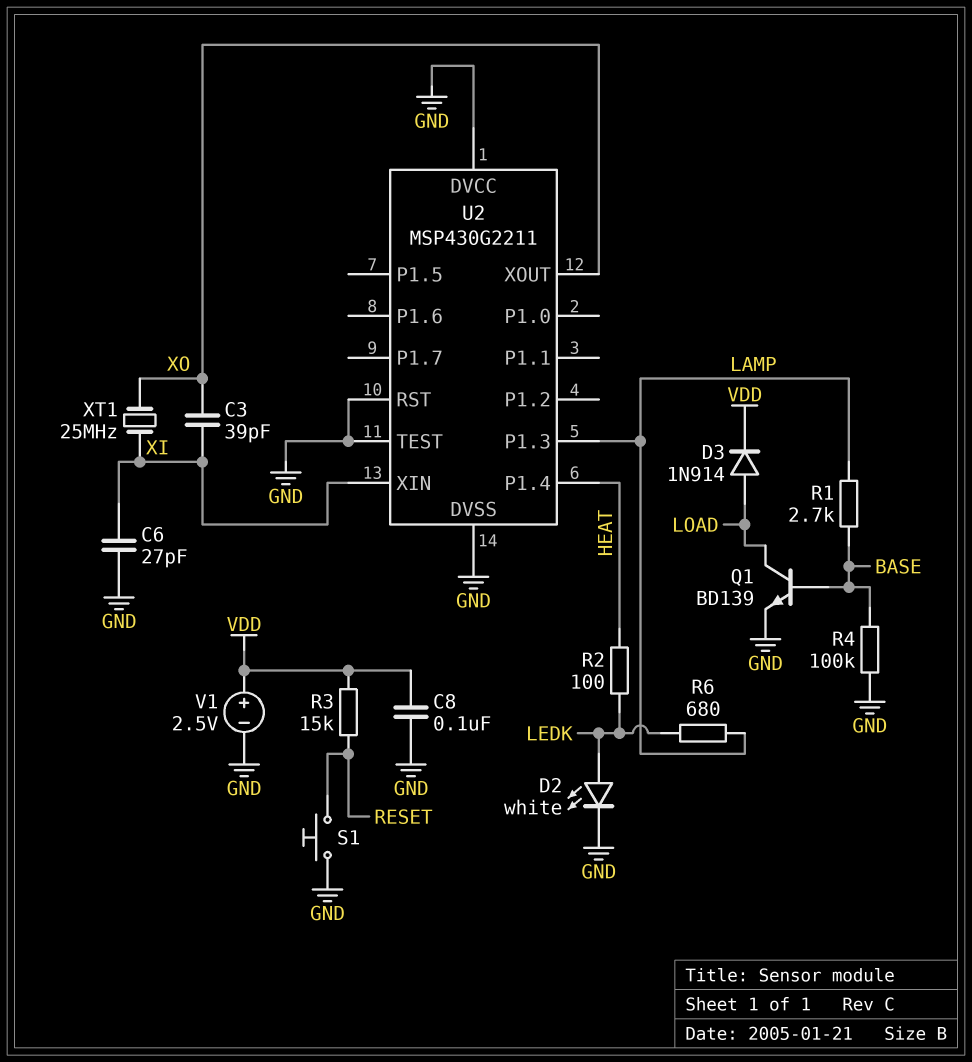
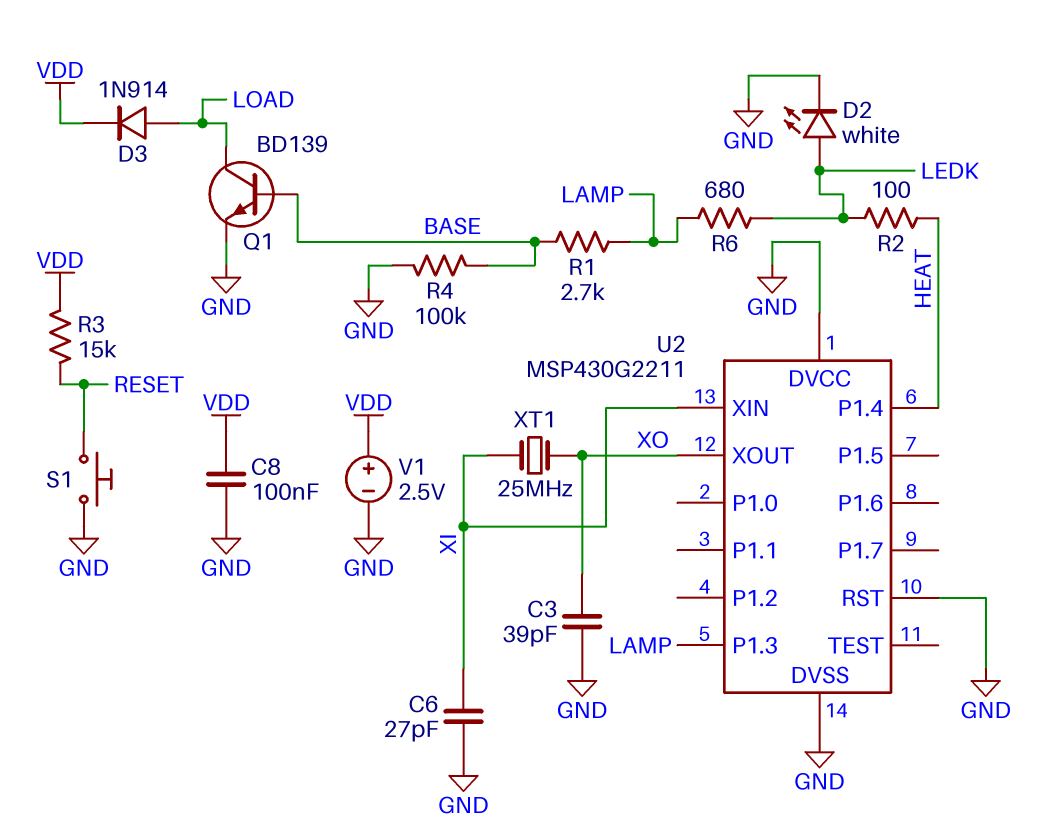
C3: 39pF (XI, XO) -> 39pF (GND, XO)
U2 pin TEST: GND -> none

